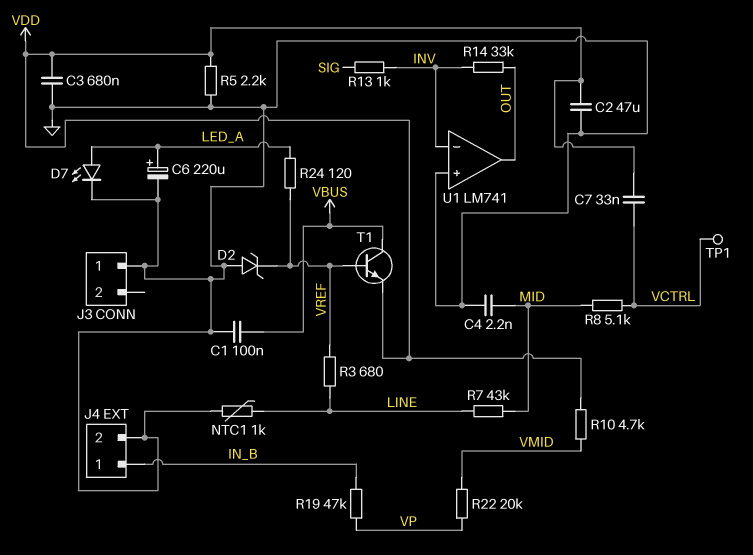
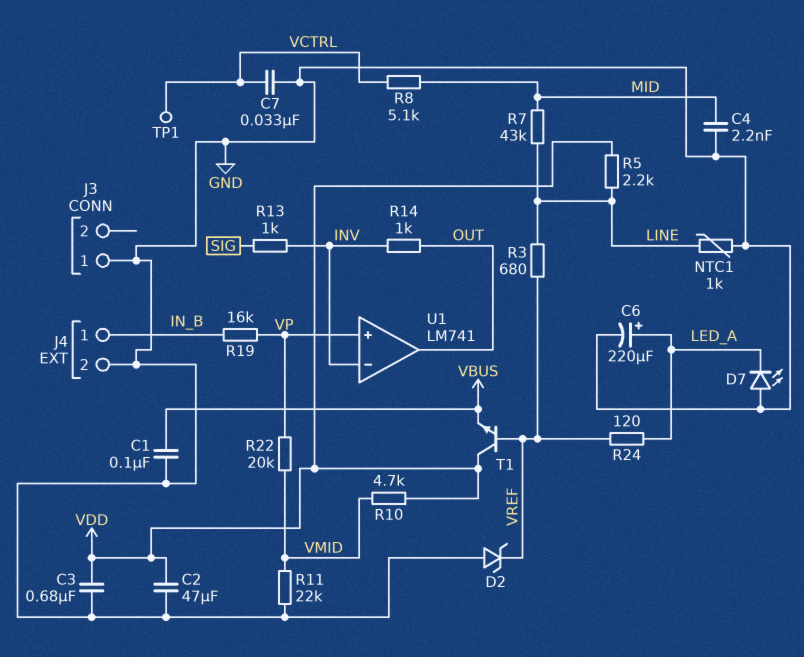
C7: 33nF (VCTRL, VDD) -> 33nF (GND, VCTRL)
D7: LED (A LED_A, K GND) -> LED (A GND, K LED_A)
R5: 2.2k (GND, VDD) -> 2.2k (LINE, VDD)
R11: none -> 22k (GND, VMID)
R14: 33k (INV, OUT) -> 1k (INV, OUT)
R19: 47k (IN_B, VP) -> 16k (IN_B, VP)
T1: NPN (B VREF, C VBUS, E VDD) -> NPN (B VREF, C VDD, E VBUS)
U1 pin in+: GND -> VP

